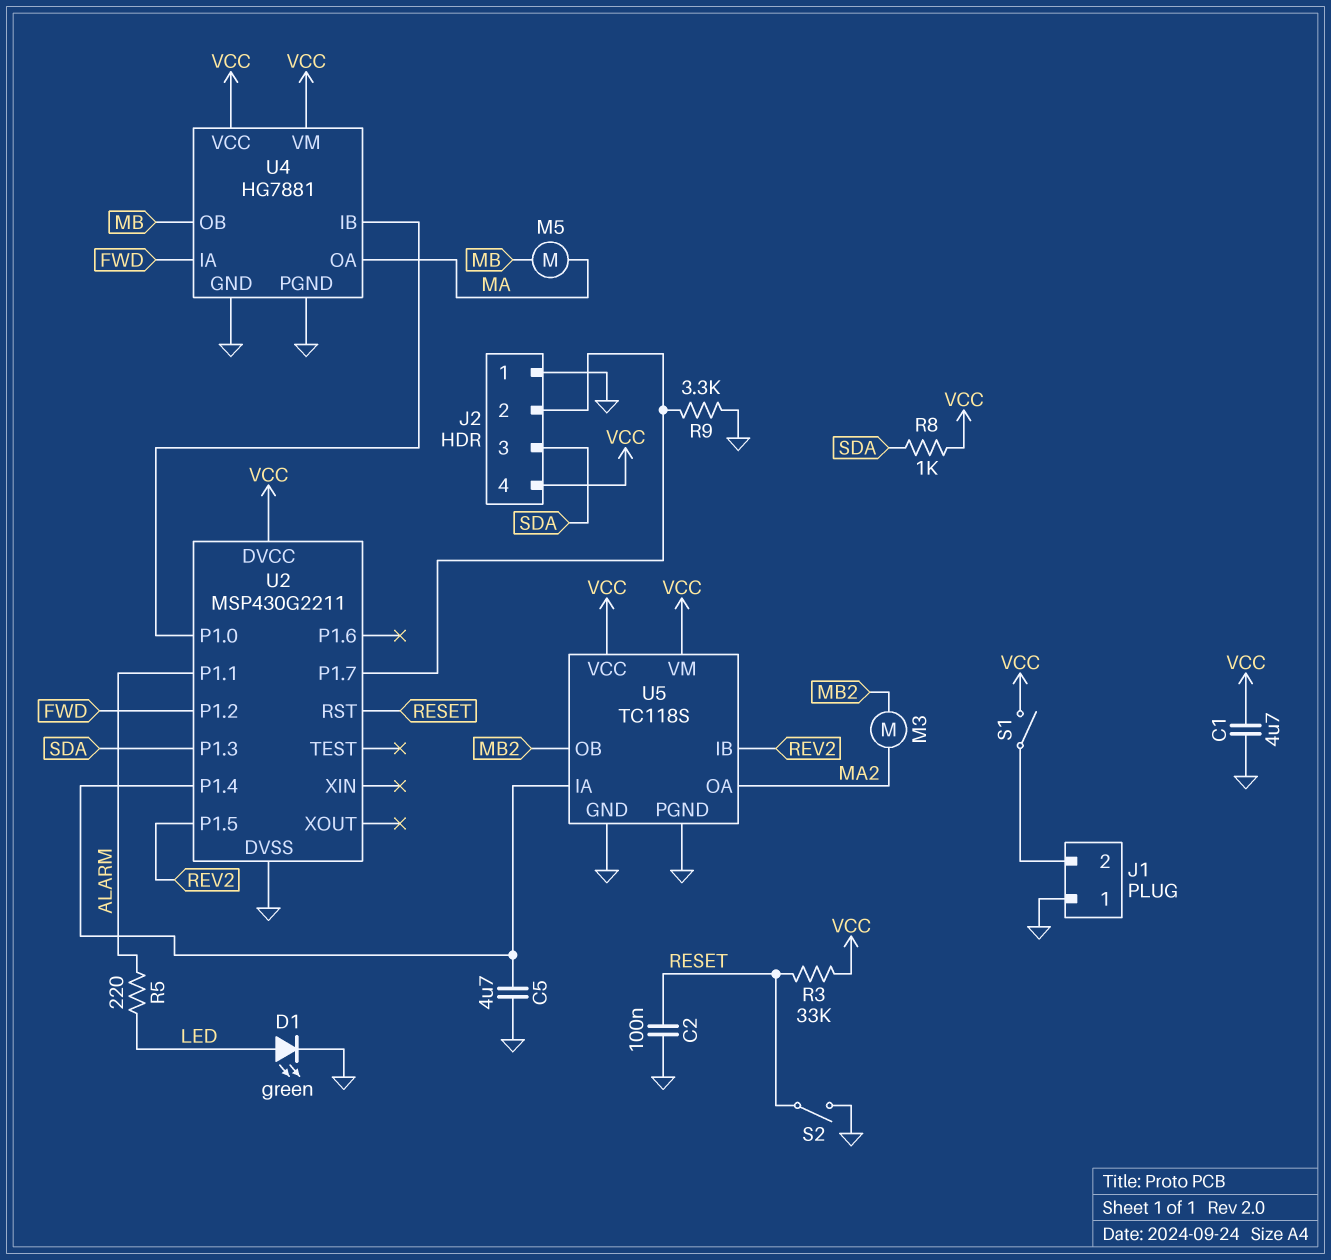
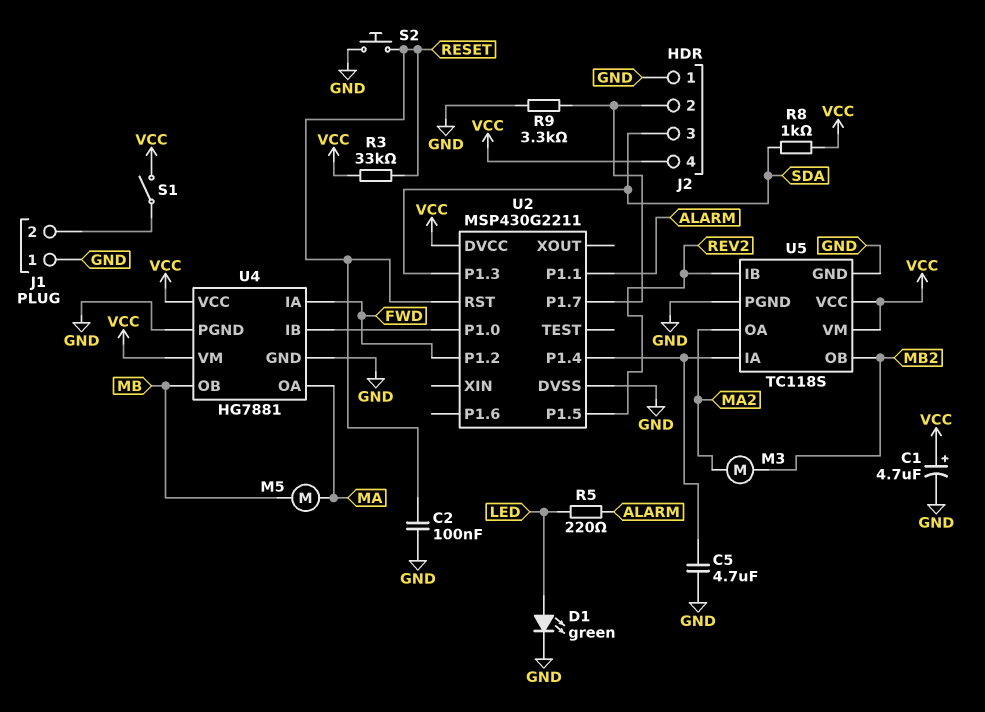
C1: 4.7uF (GND, VCC) -> 4.7uF (plus VCC, minus GND)
S2: switch (GND, RESET) -> button (GND, RESET)

